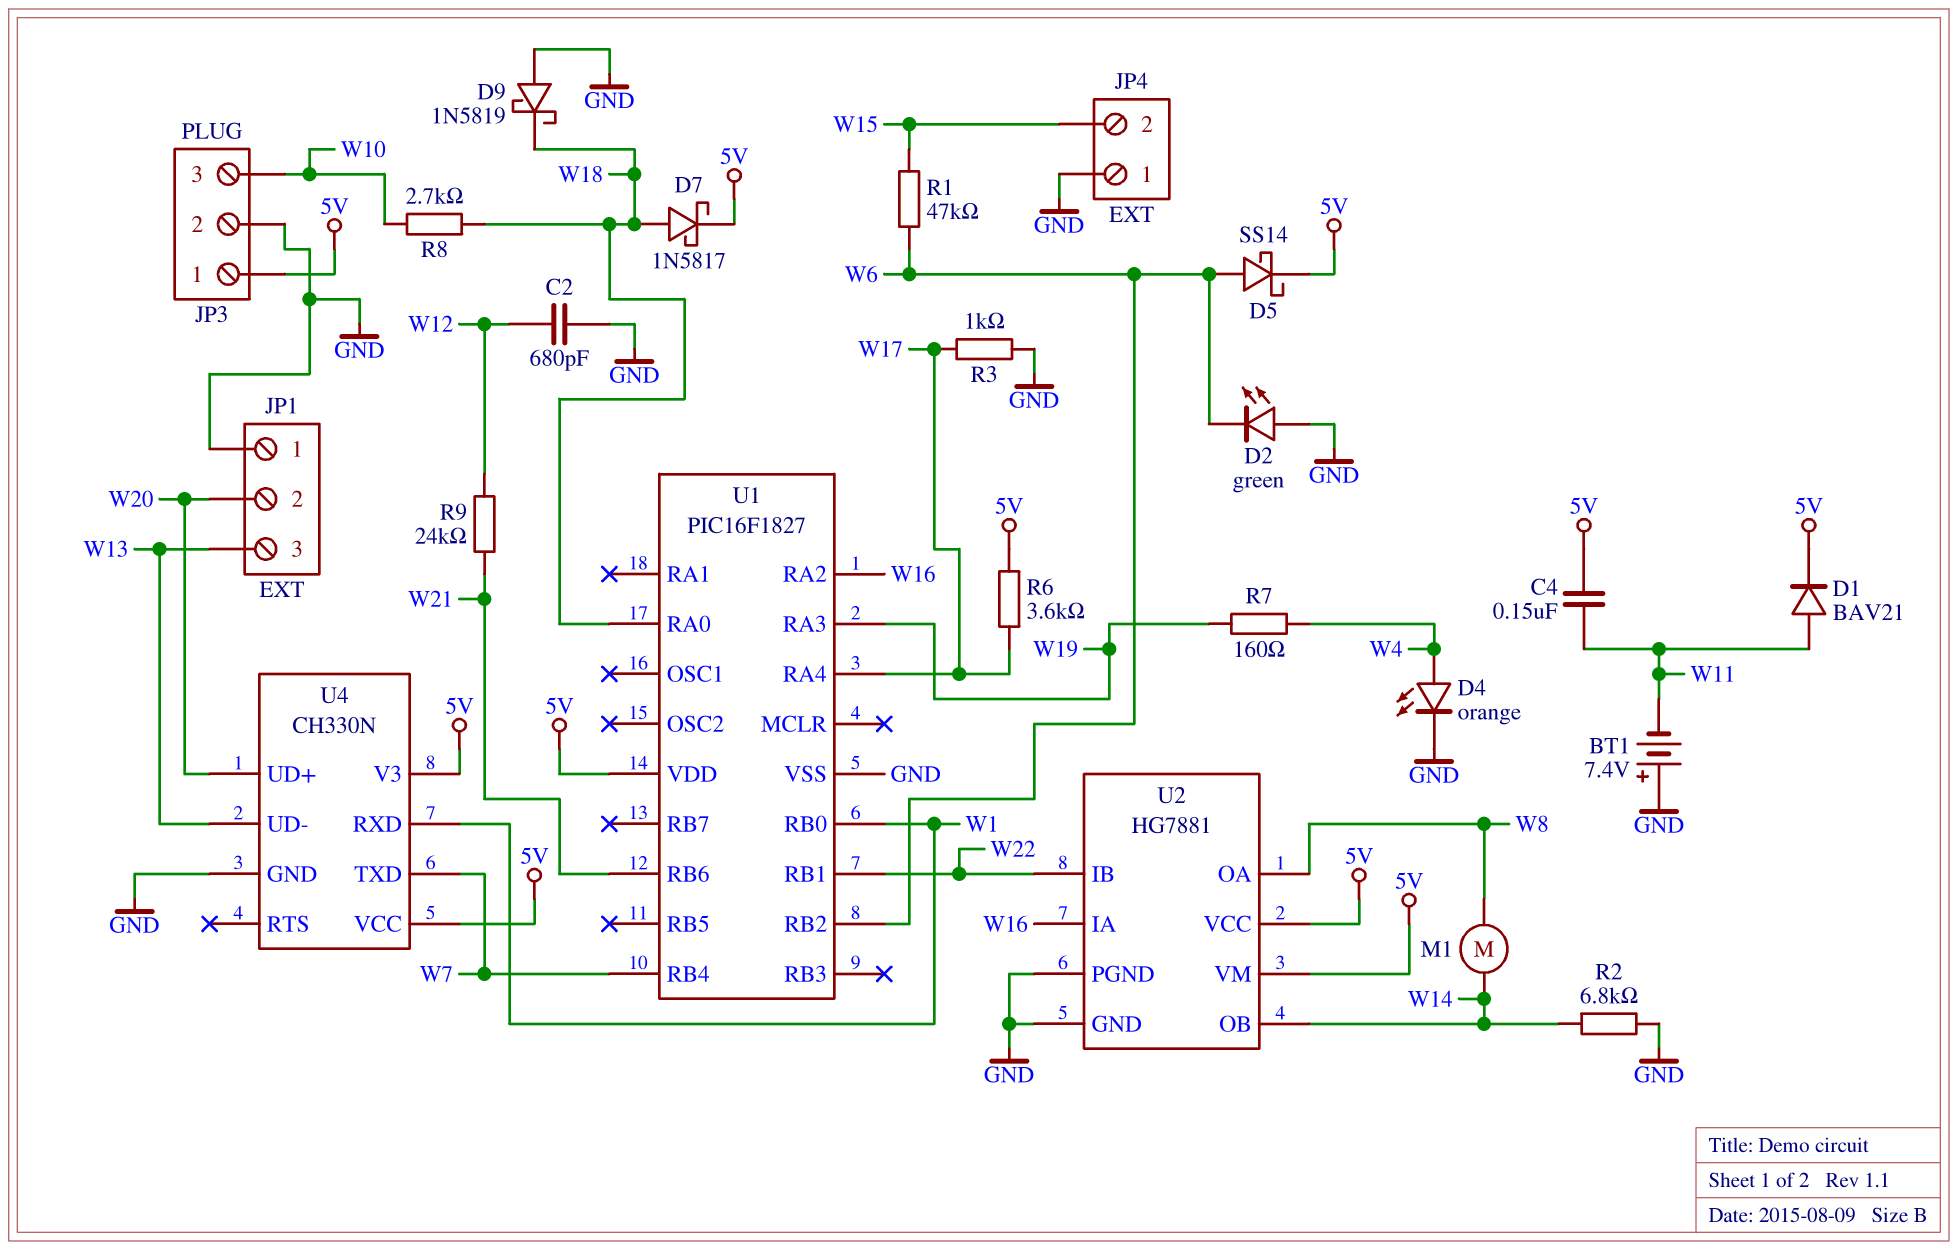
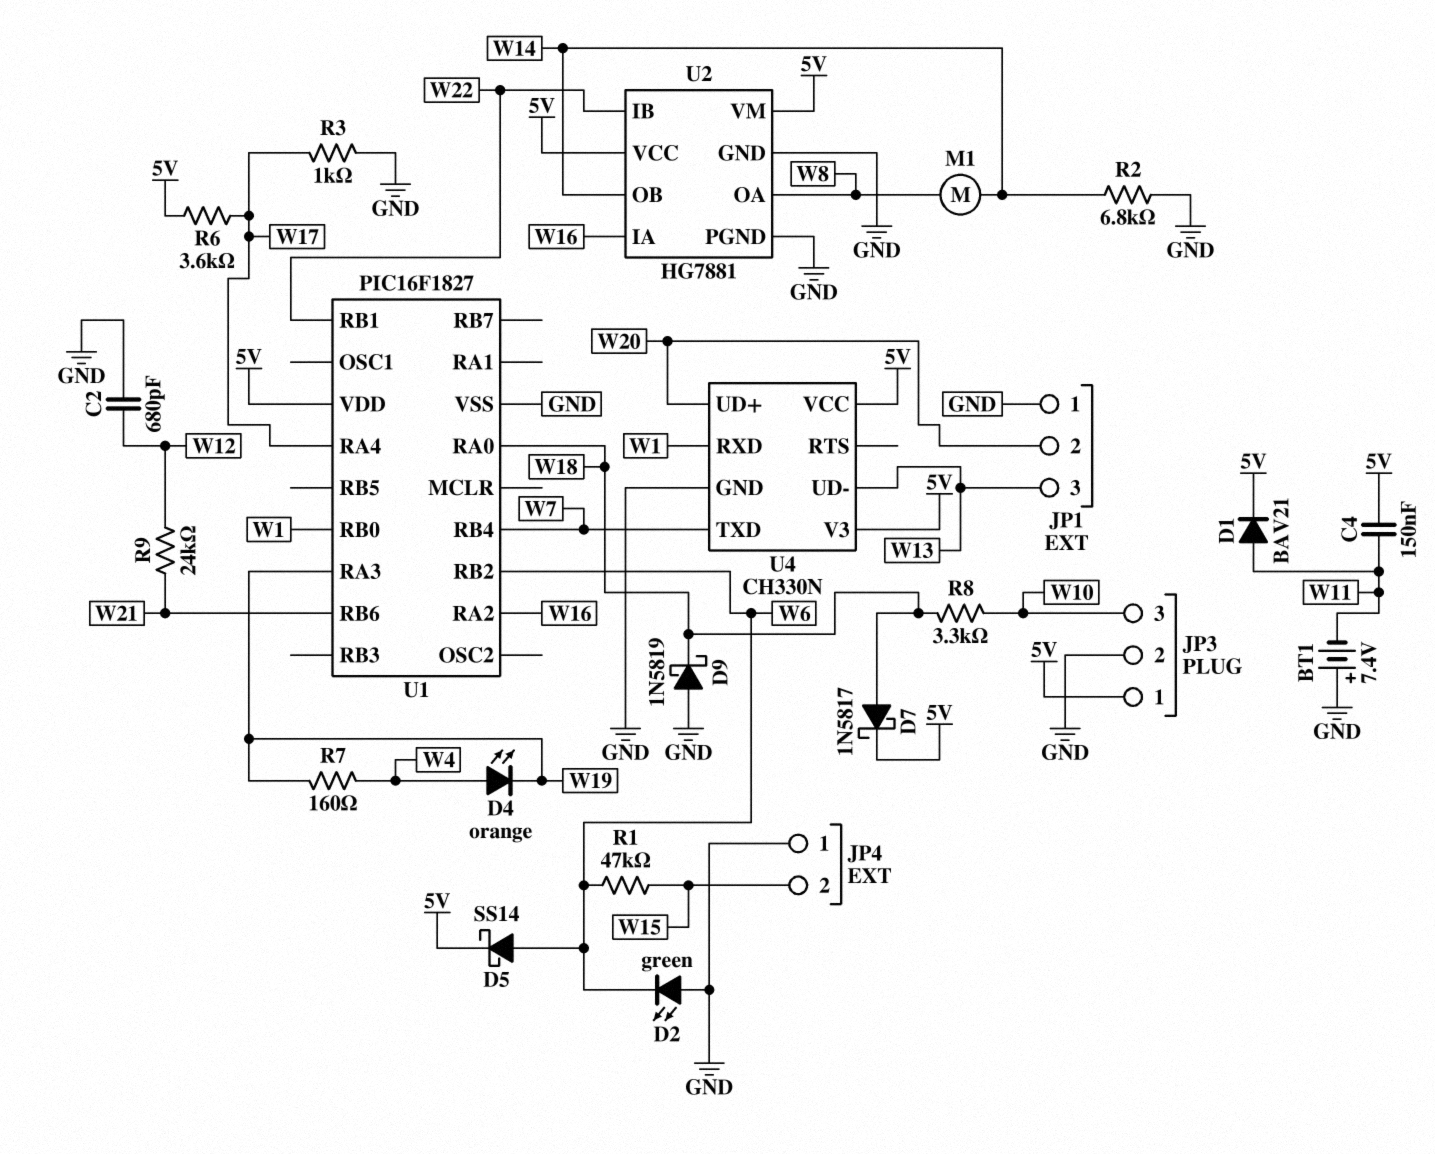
D4: LED orange (A W4, K GND) -> LED orange (A W4, K W19)
R8: 2.7k (W10, W18) -> 3.3k (W10, W18)

